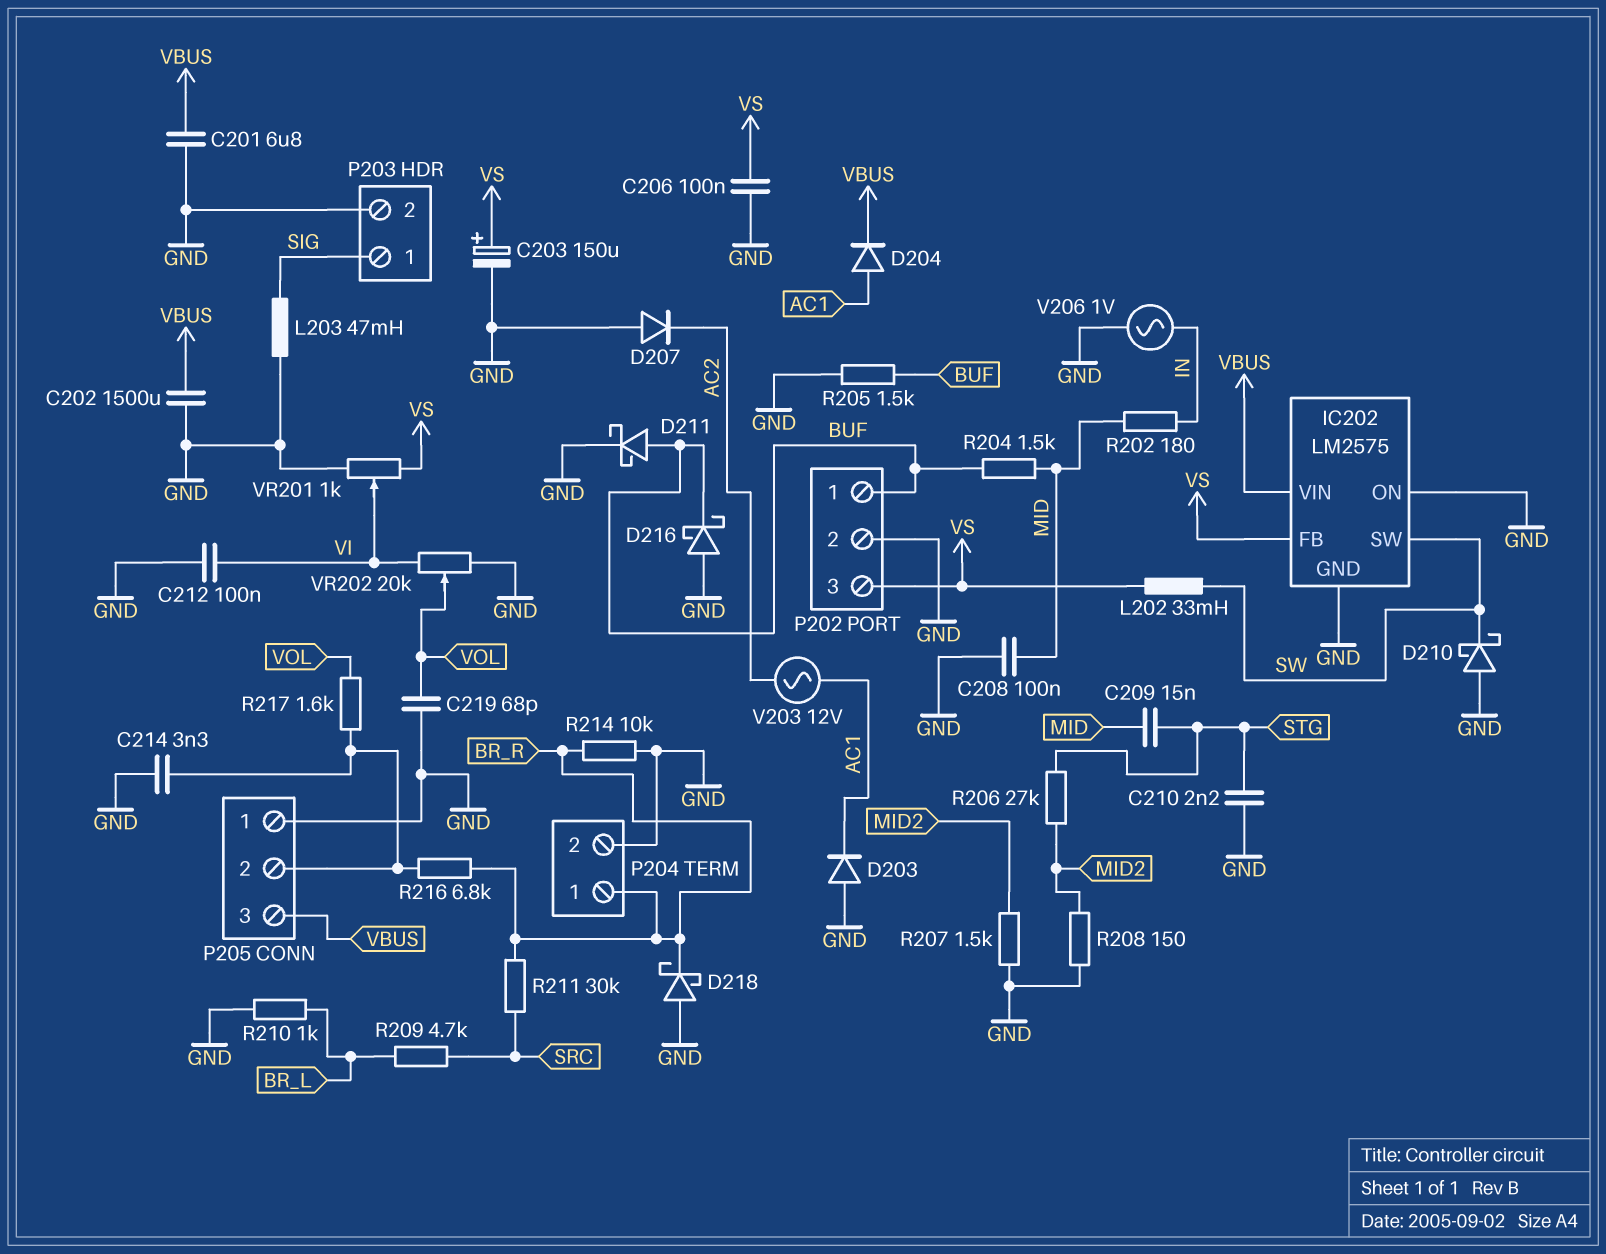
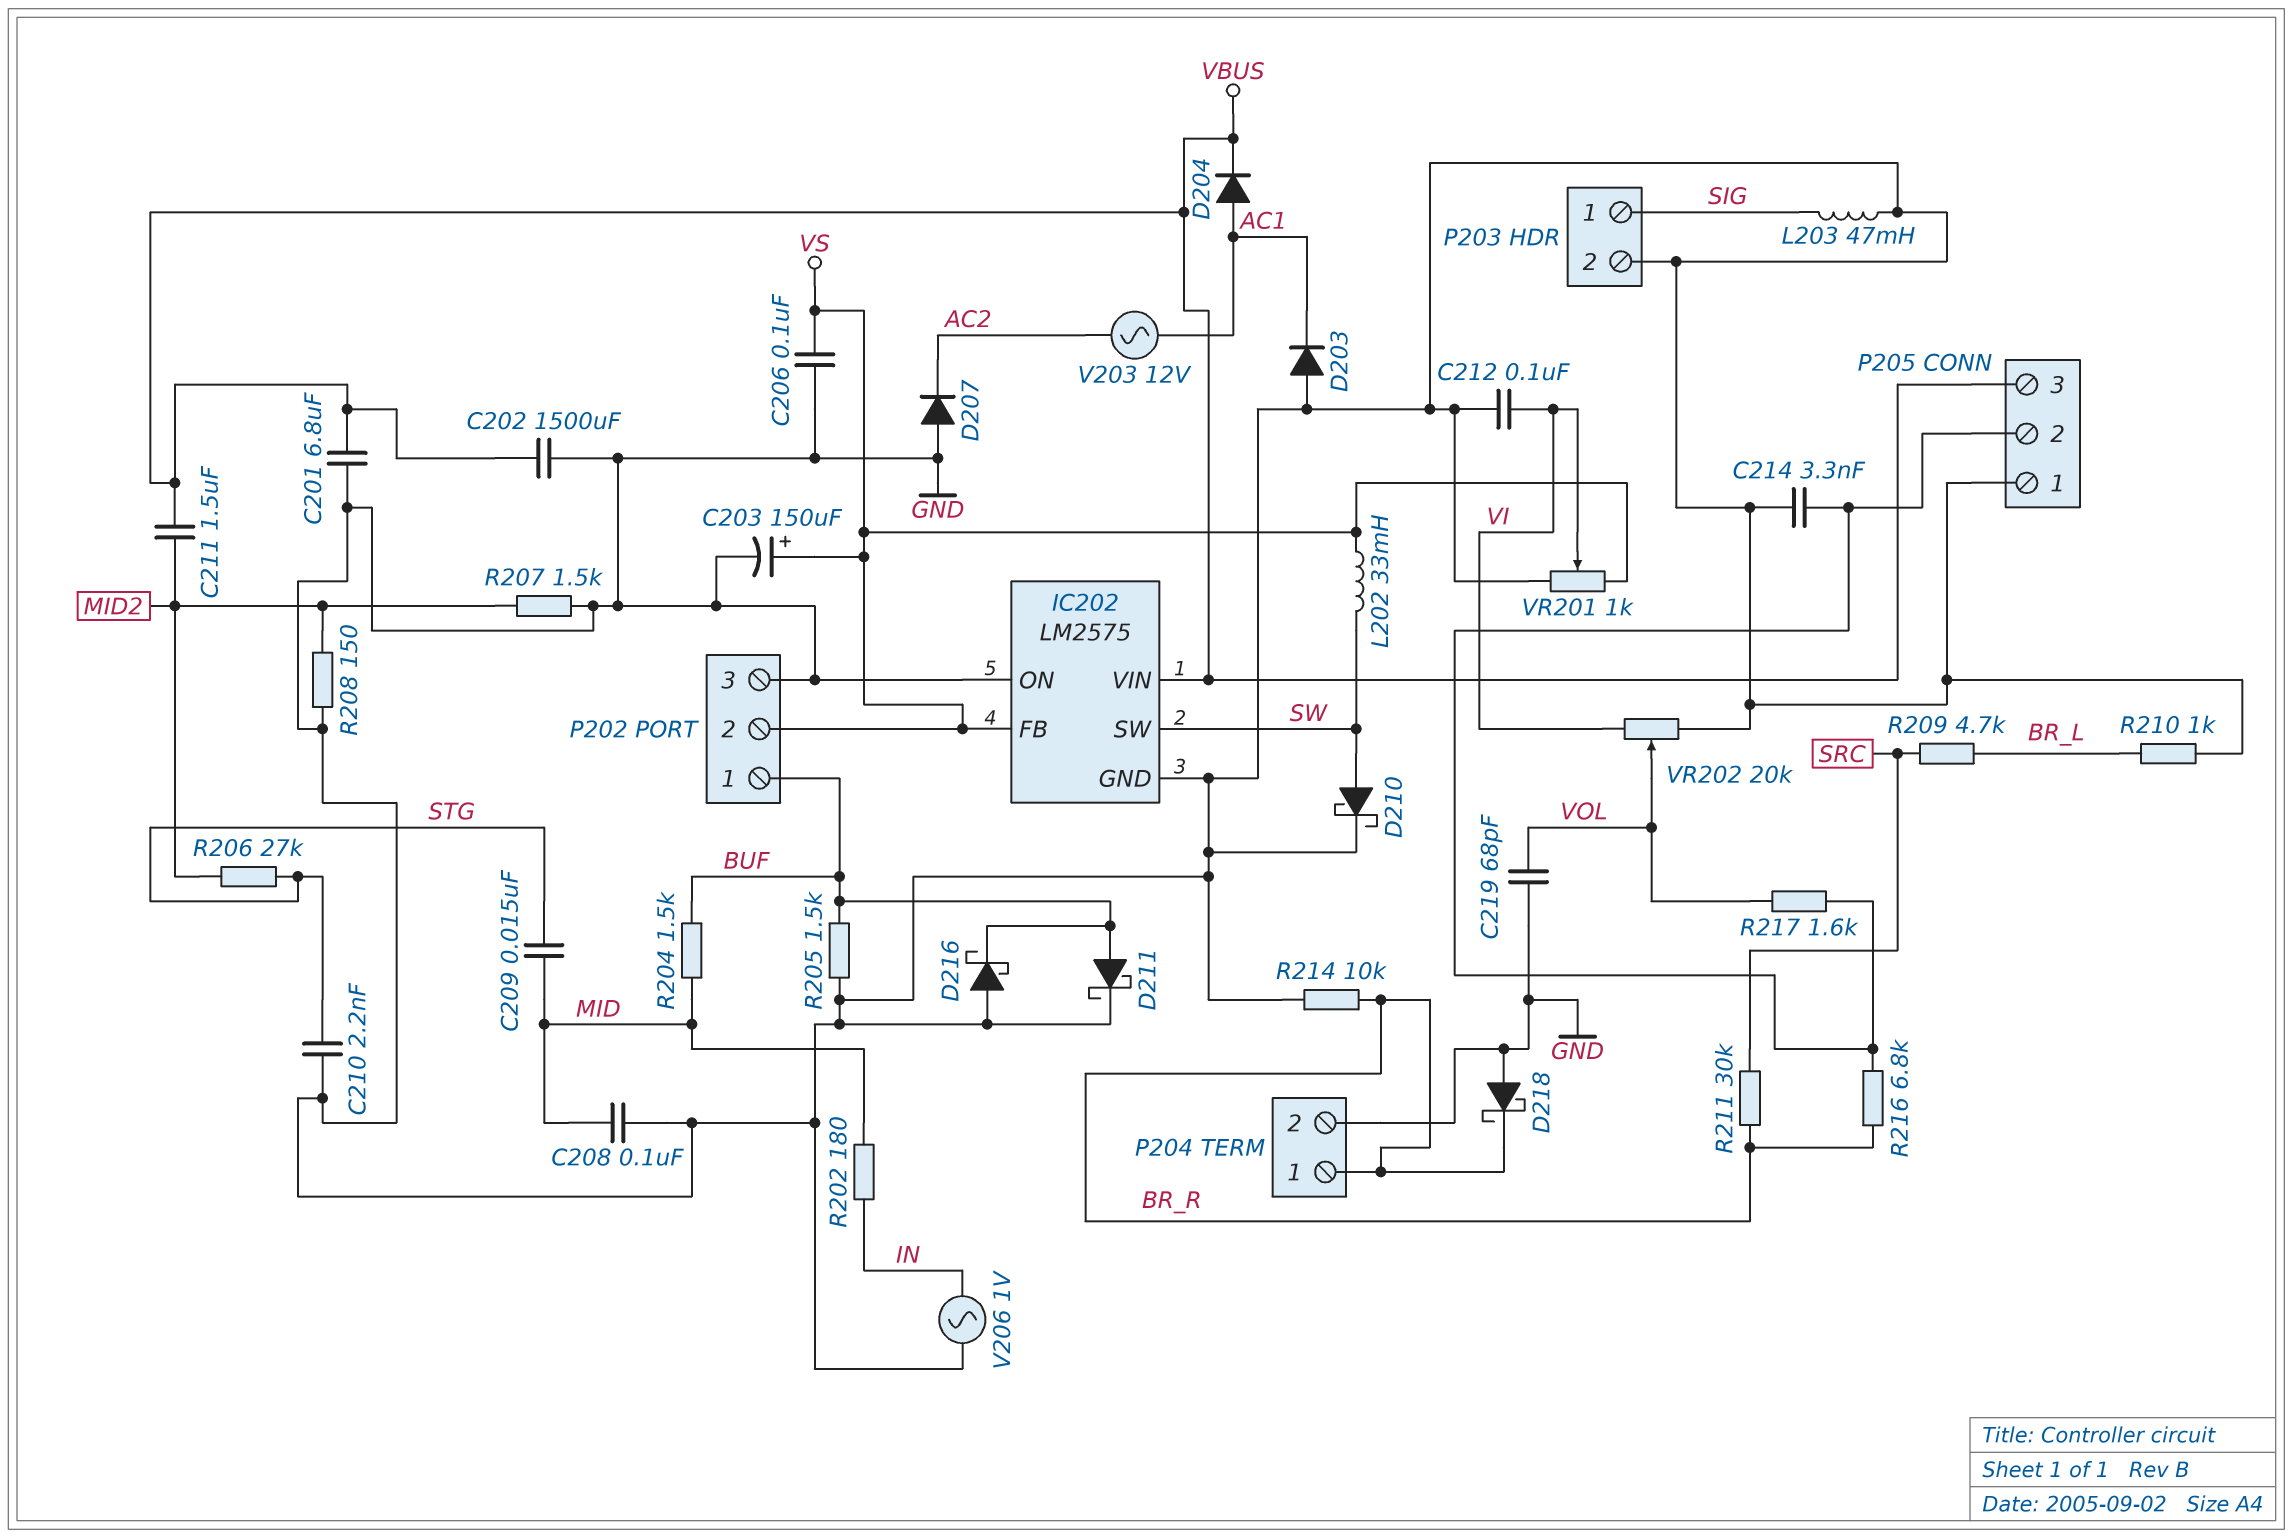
C211: none -> 1.5uF (MID2, VBUS)
D210: schottky (A GND, K SW) -> schottky (A SW, K GND)
P202 pin 2: GND -> VS
P202 pin 3: VS -> GND

